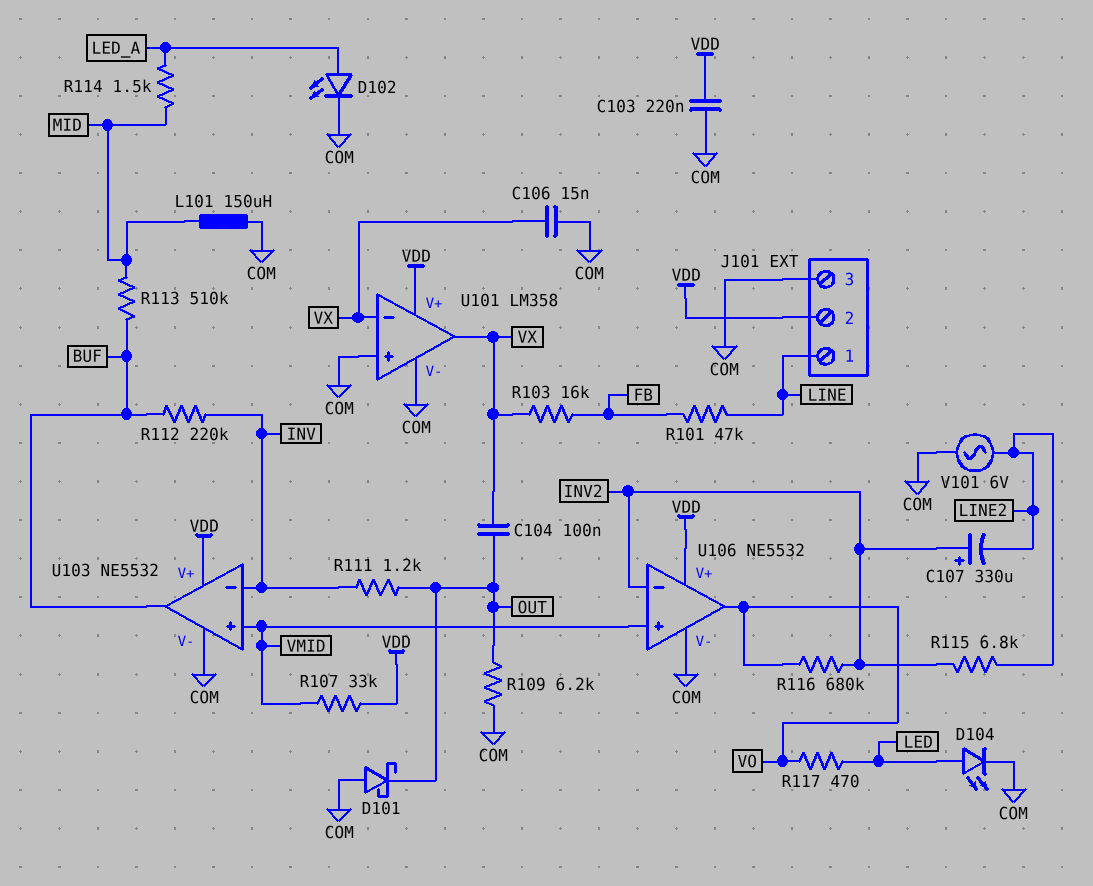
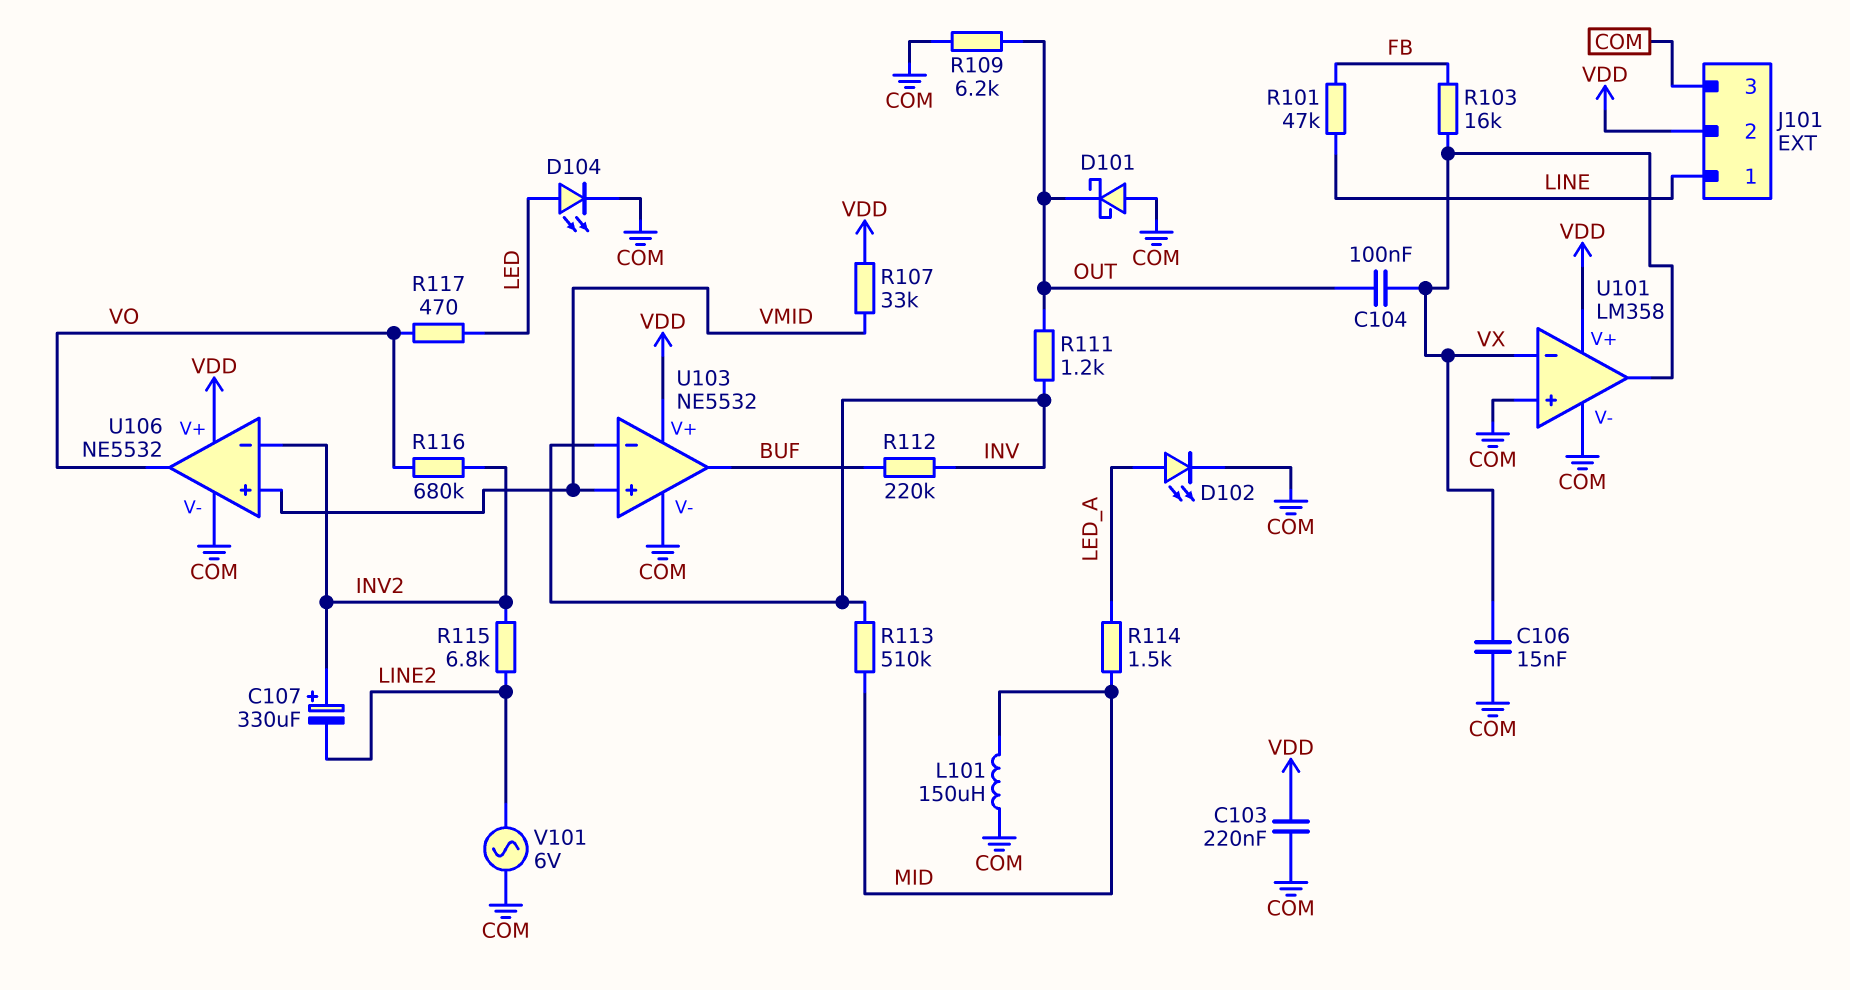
R113: 510k (BUF, MID) -> 510k (INV, MID)

